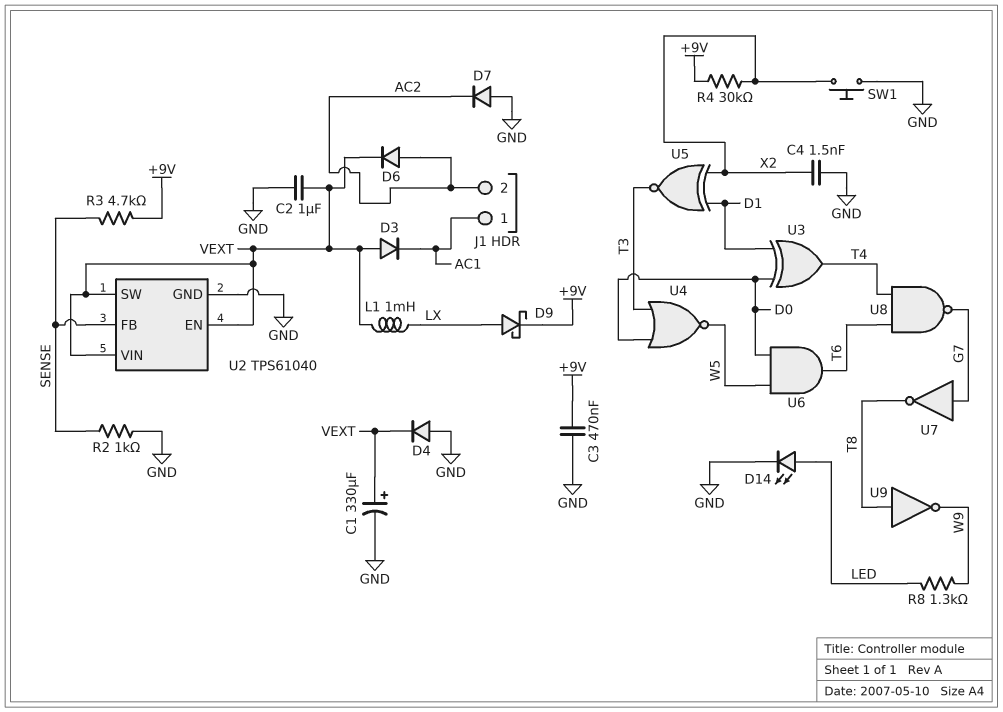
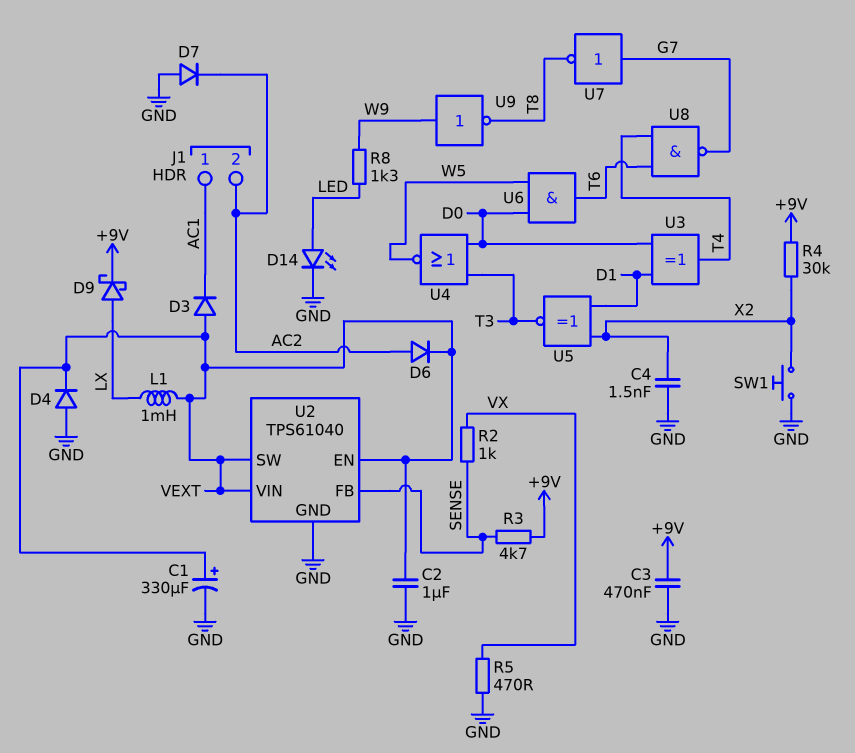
R2: 1k (GND, SENSE) -> 1k (SENSE, VX)
R5: none -> 470 (GND, VX)
U9: NOT (in T8, out W9) -> NOT (in W9, out T8)

